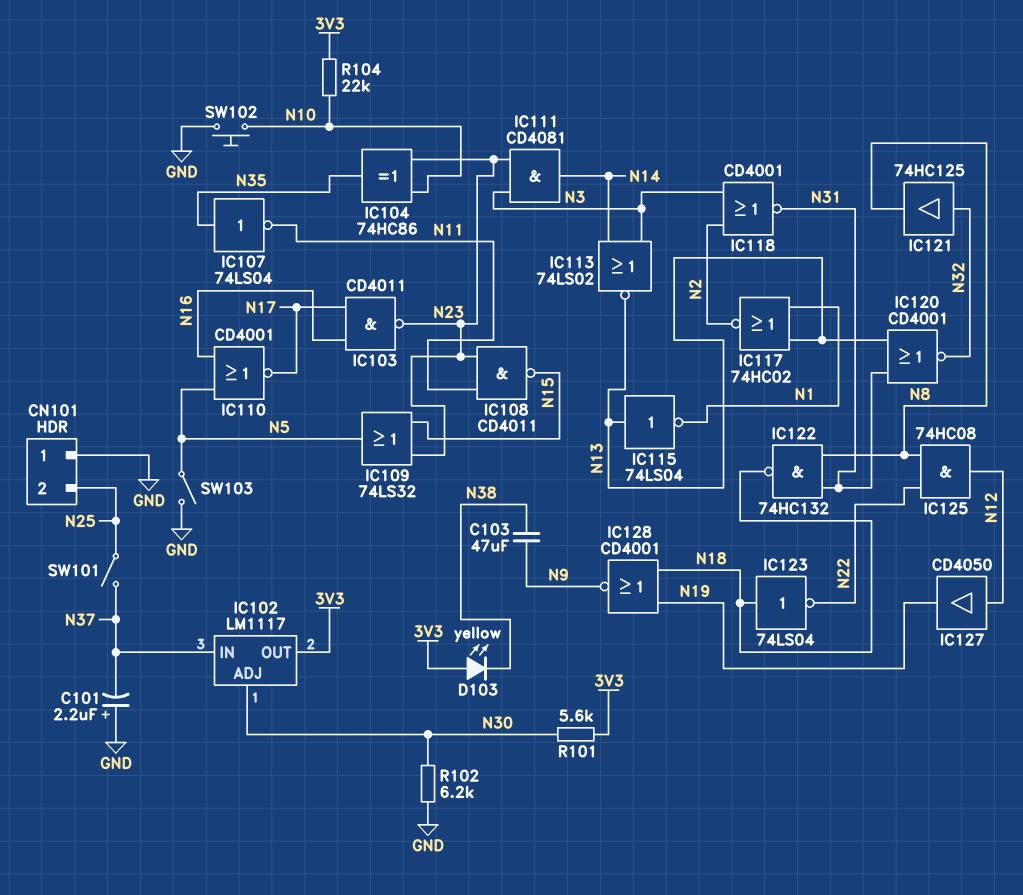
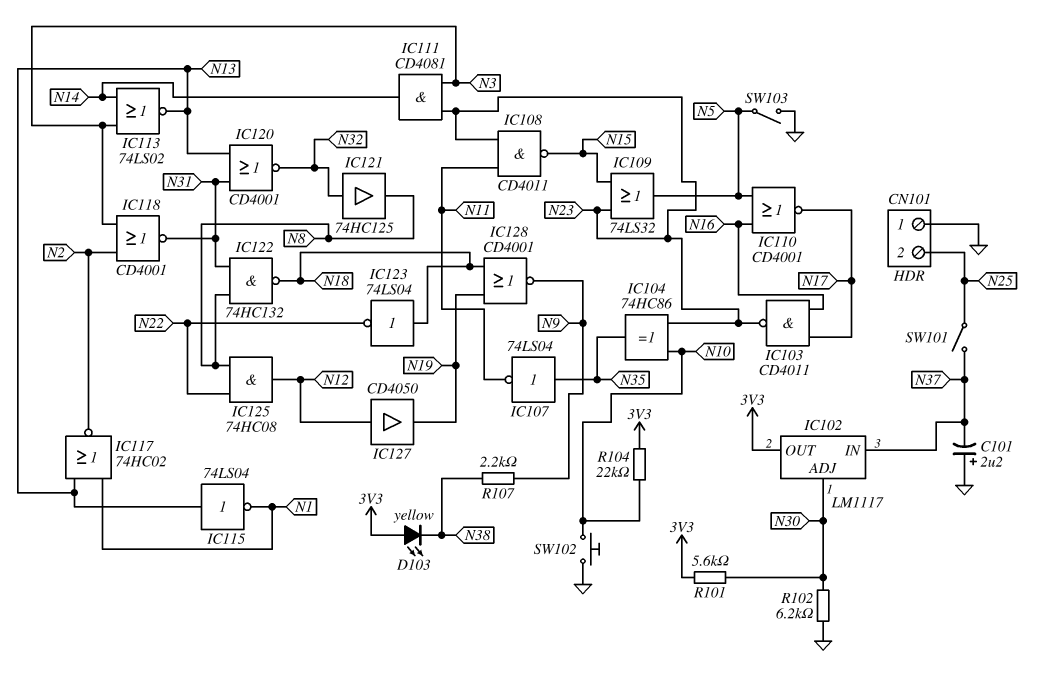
C103: 47uF (N9, N38) -> none
R107: none -> 2.2k (N9, N38)

